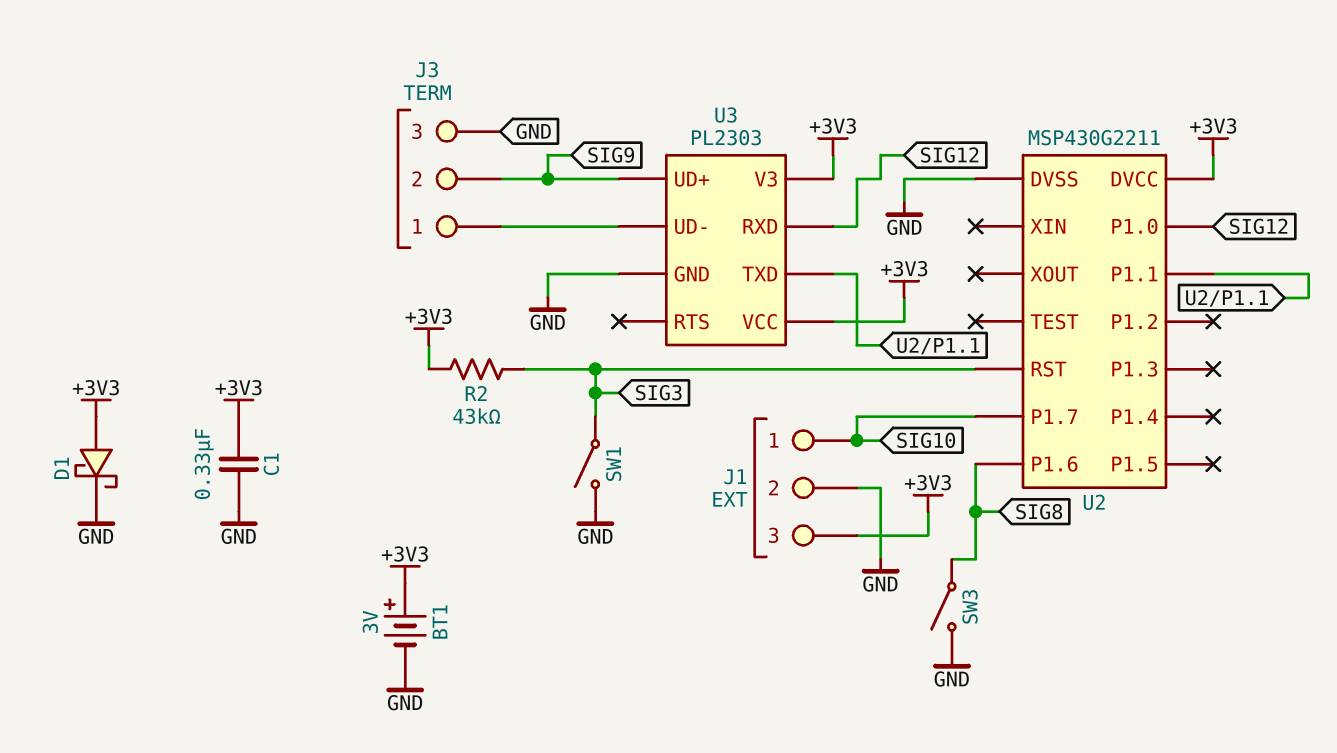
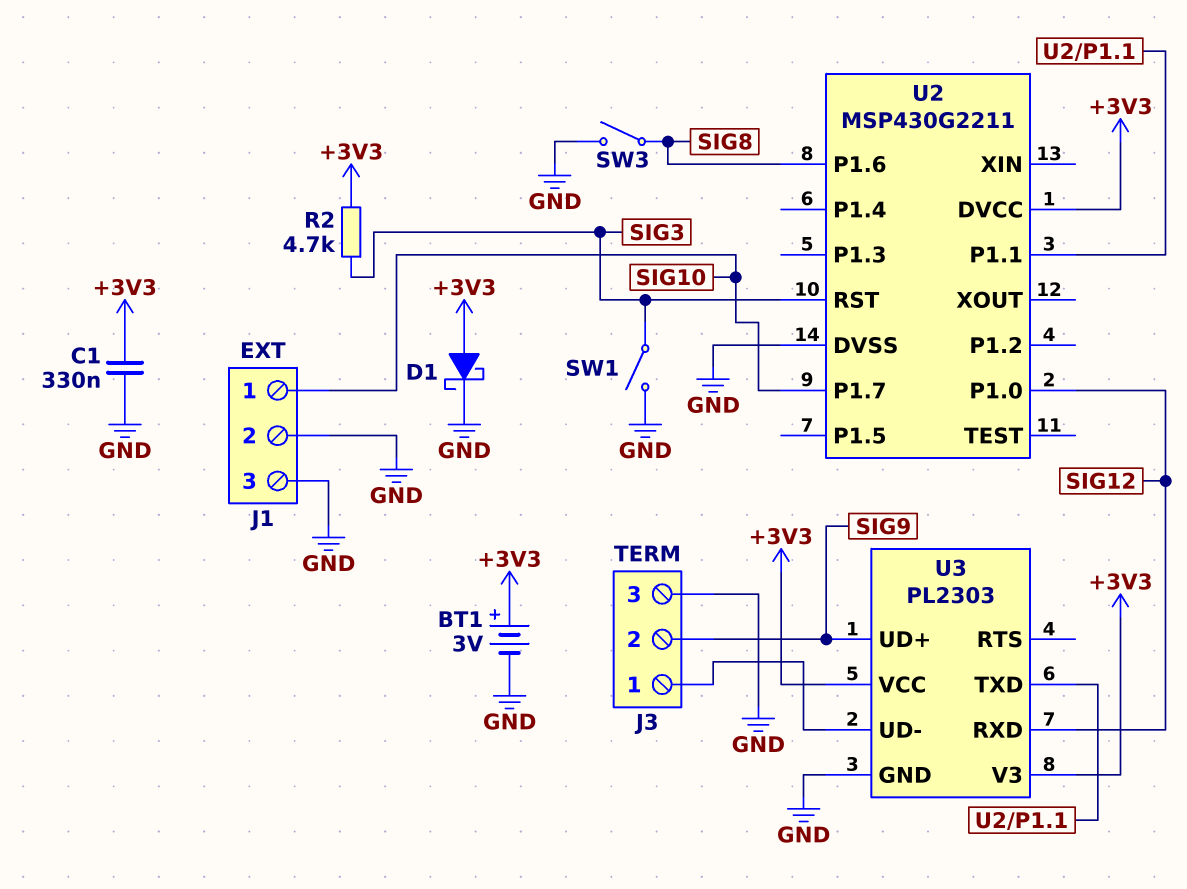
J1 pin 3: +3V3 -> GND
R2: 43k (+3V3, SIG3) -> 4.7k (+3V3, SIG3)

